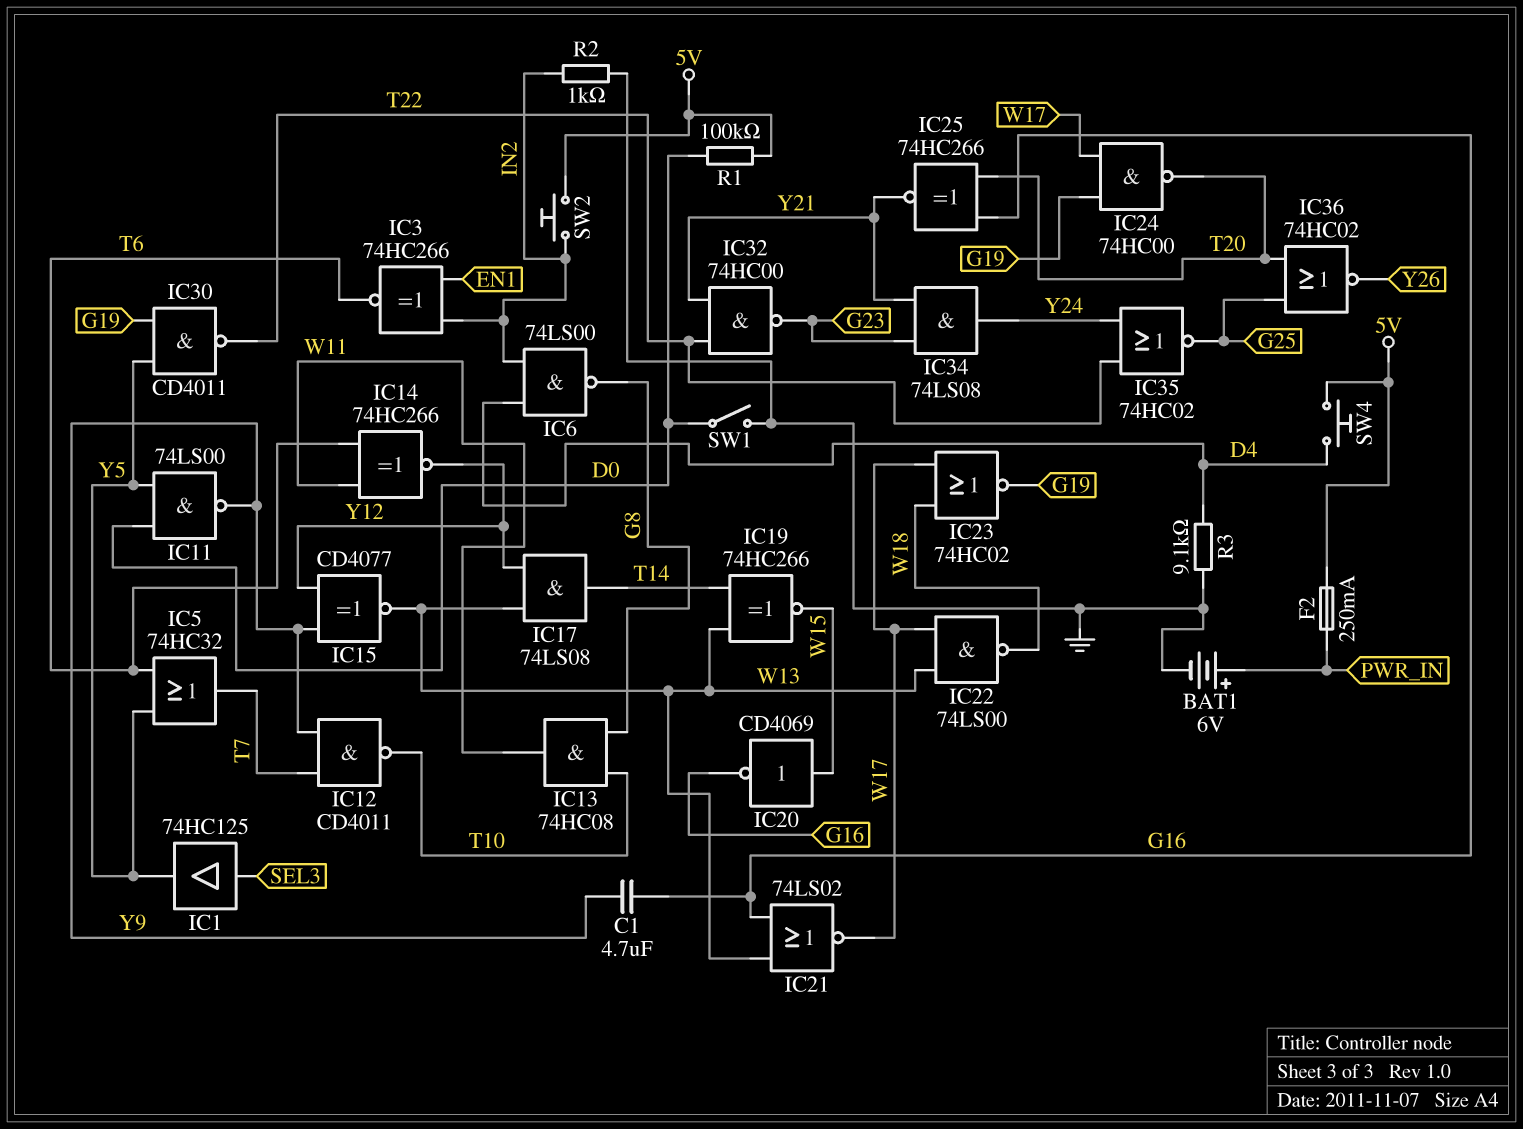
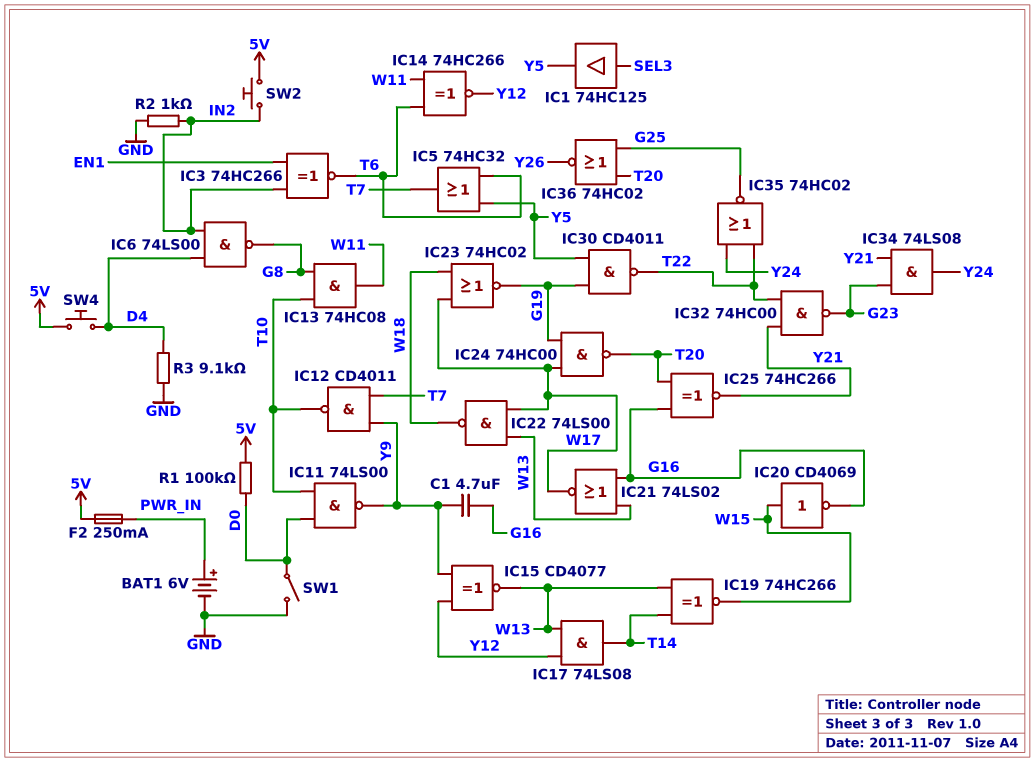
IC11: NAND 74LS00 (in D0, in Y5, out Y9) -> NAND 74LS00 (in D0, in T10, out Y9)

